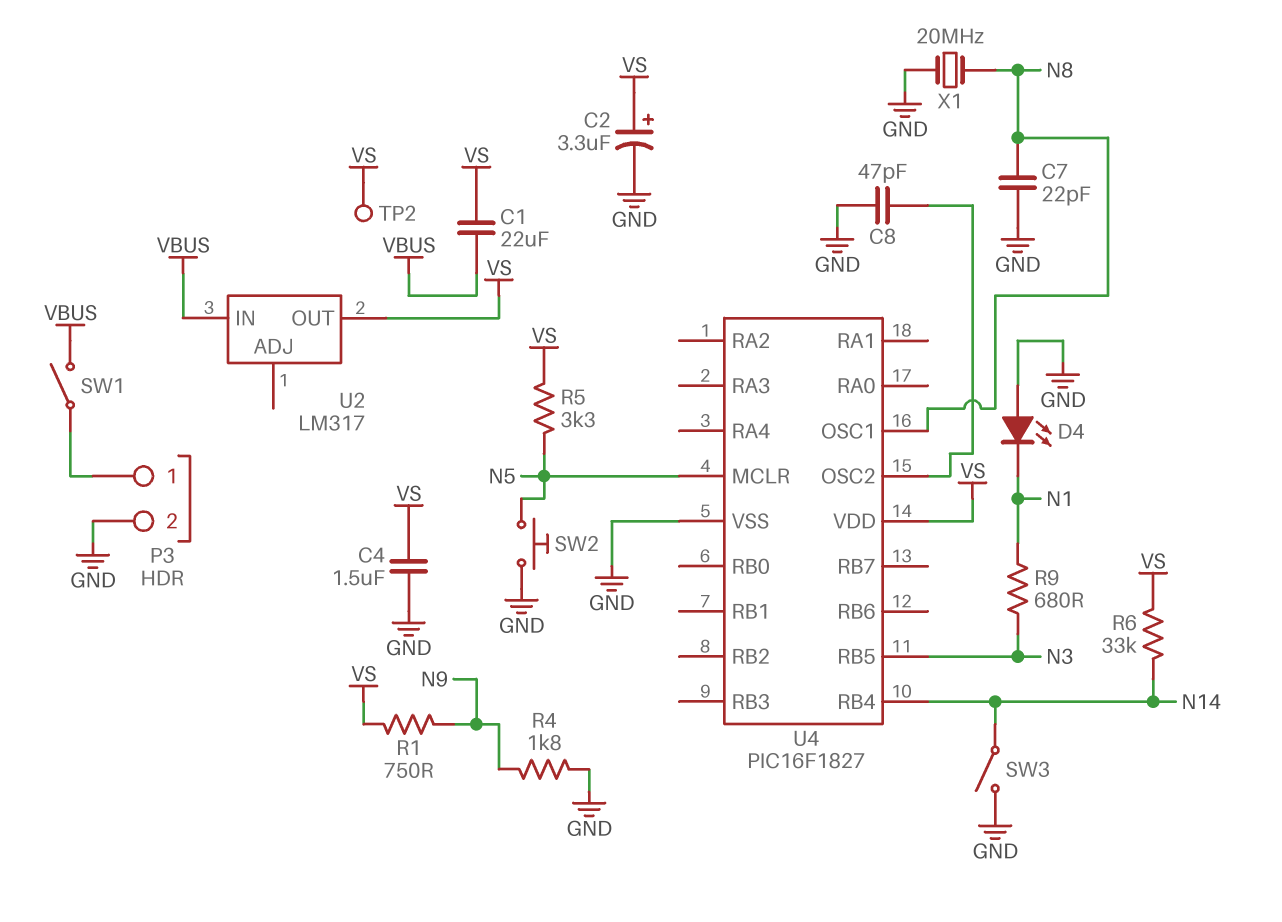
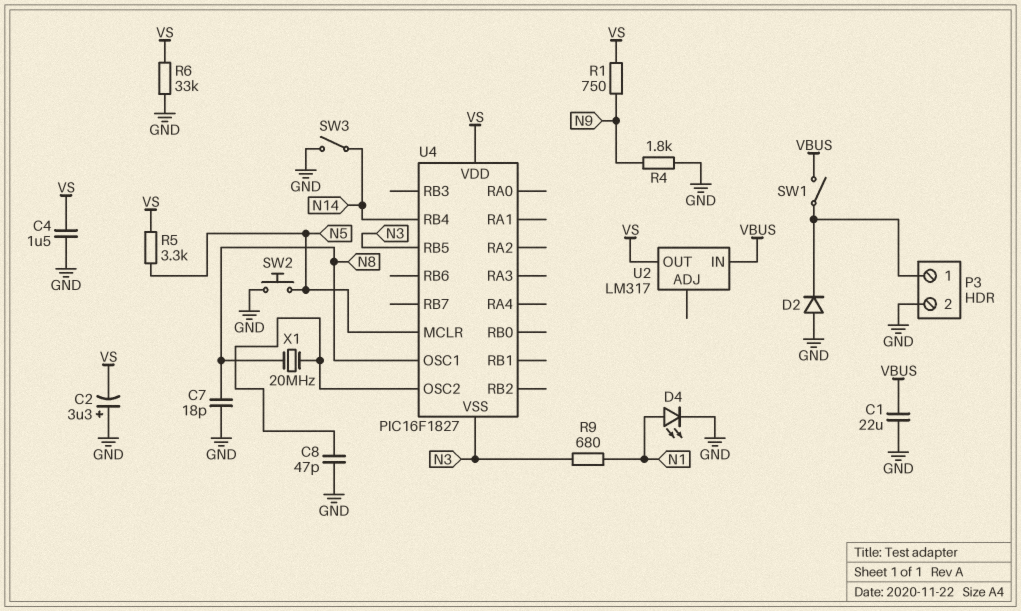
C1: 22uF (VBUS, VS) -> 22uF (GND, VBUS)
C2: 3.3uF (plus VS, minus GND) -> 3.3uF (plus GND, minus VS)
C7: 22pF (GND, N8) -> 18pF (GND, N8)
D2: none -> diode (A GND, K P3/1)
D4: LED (A GND, K N1) -> LED (A N1, K GND)
R6: 33k (N14, VS) -> 33k (GND, VS)
TP2: test point (VS) -> none
U4 pin VSS: GND -> N3
X1: 20MHz (GND, N8) -> 20MHz (N8, U4/OSC2)

